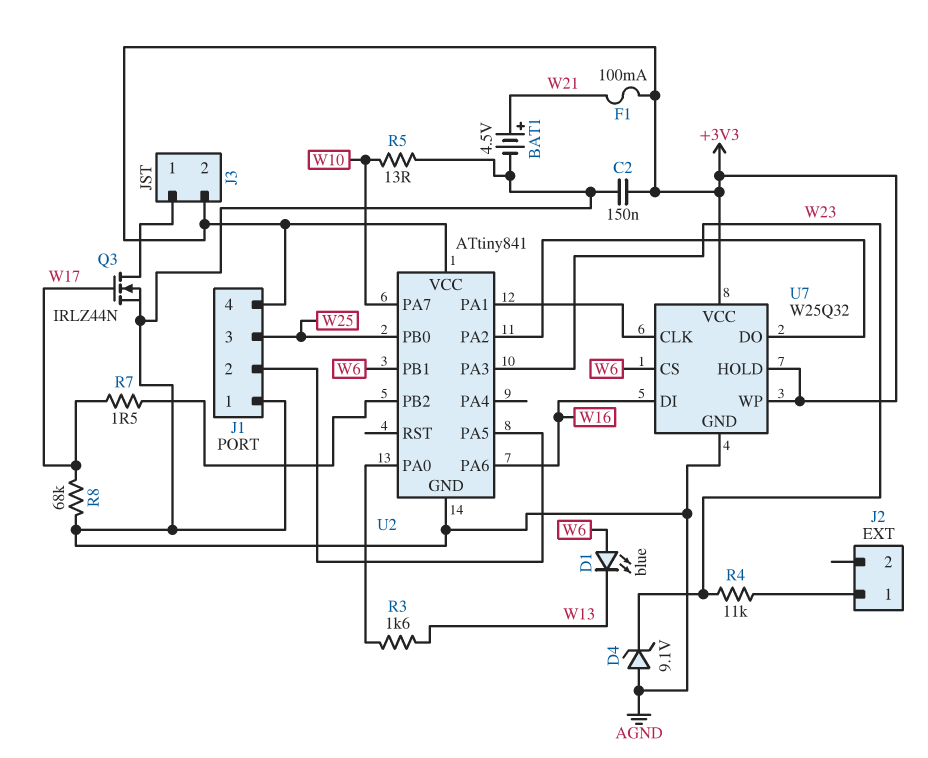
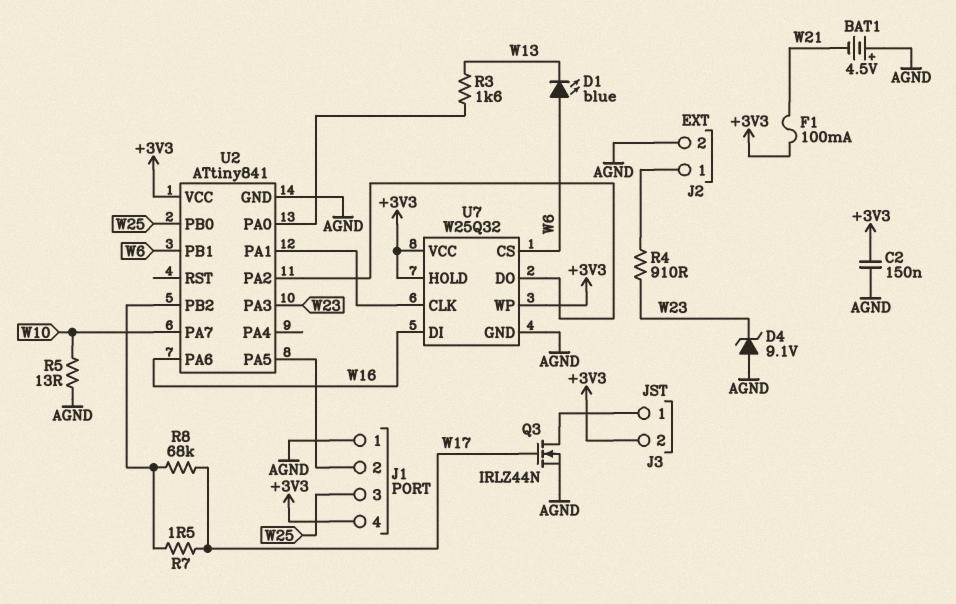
BAT1: 4.5V (plus W21, minus AGND) -> 4.5V (plus AGND, minus W21)
J2 pin 2: none -> AGND
R4: 11k (J2/1, W23) -> 910 (J2/1, W23)
R8: 68k (AGND, W17) -> 68k (U2/PB2, W17)

